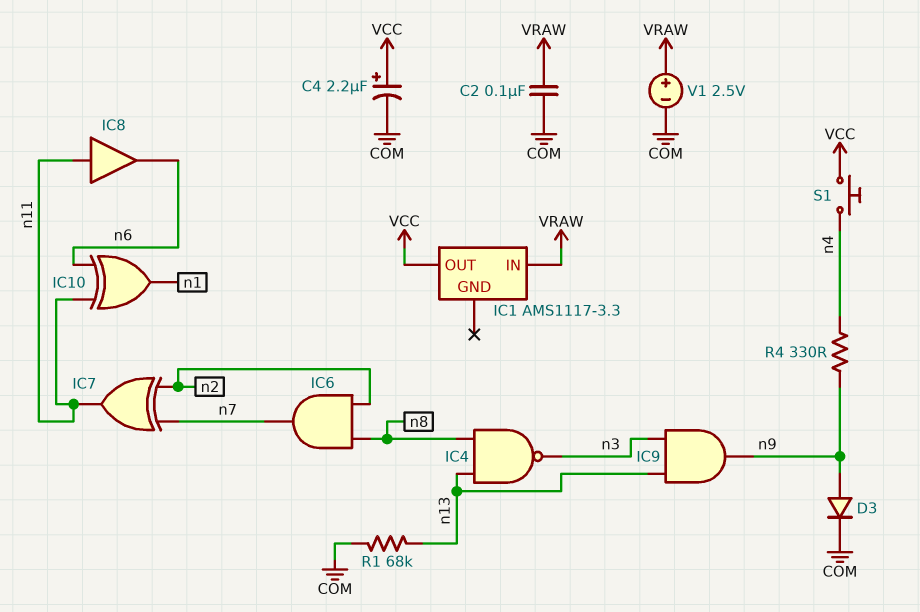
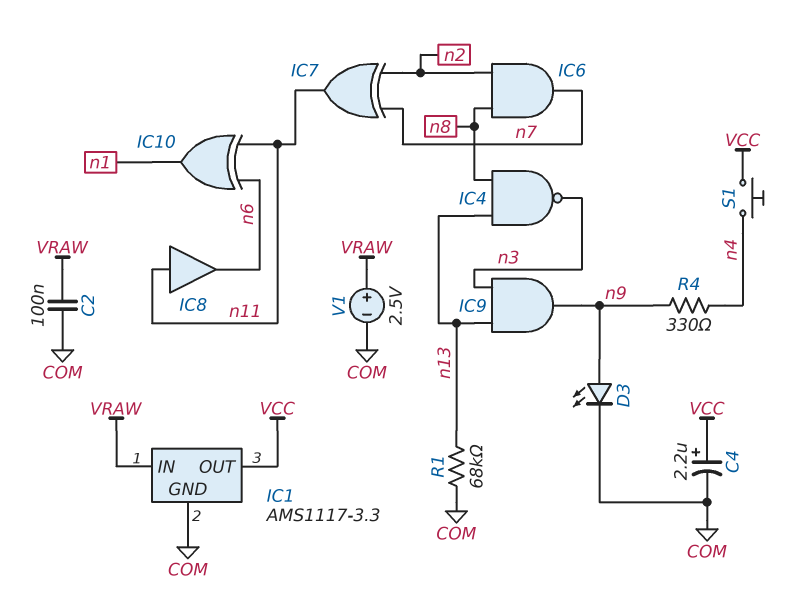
D3: diode (A n9, K COM) -> LED (A n9, K COM)
IC1 pin GND: none -> COM

